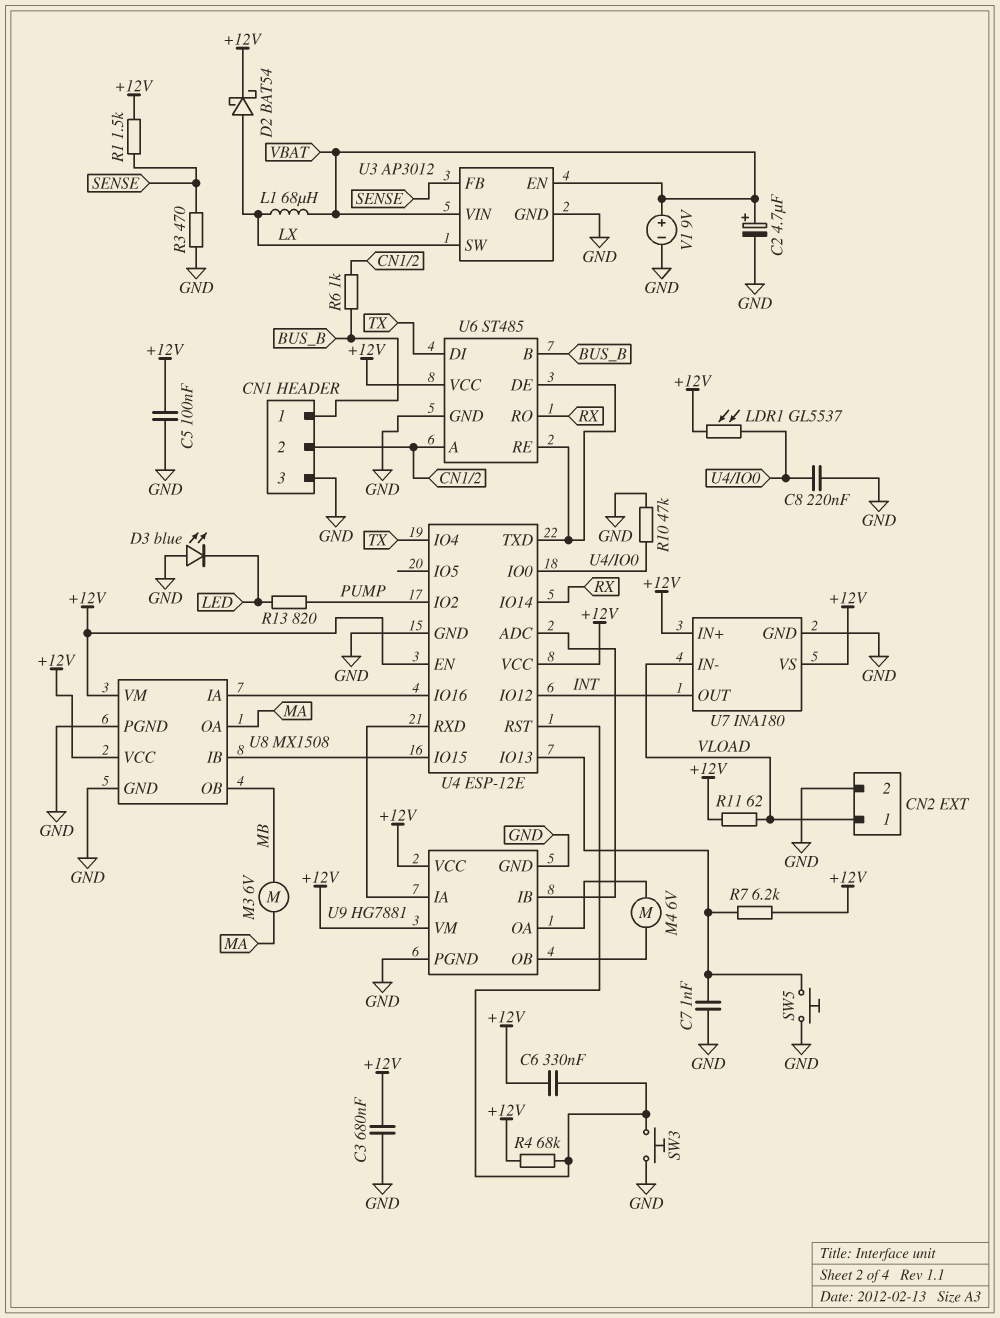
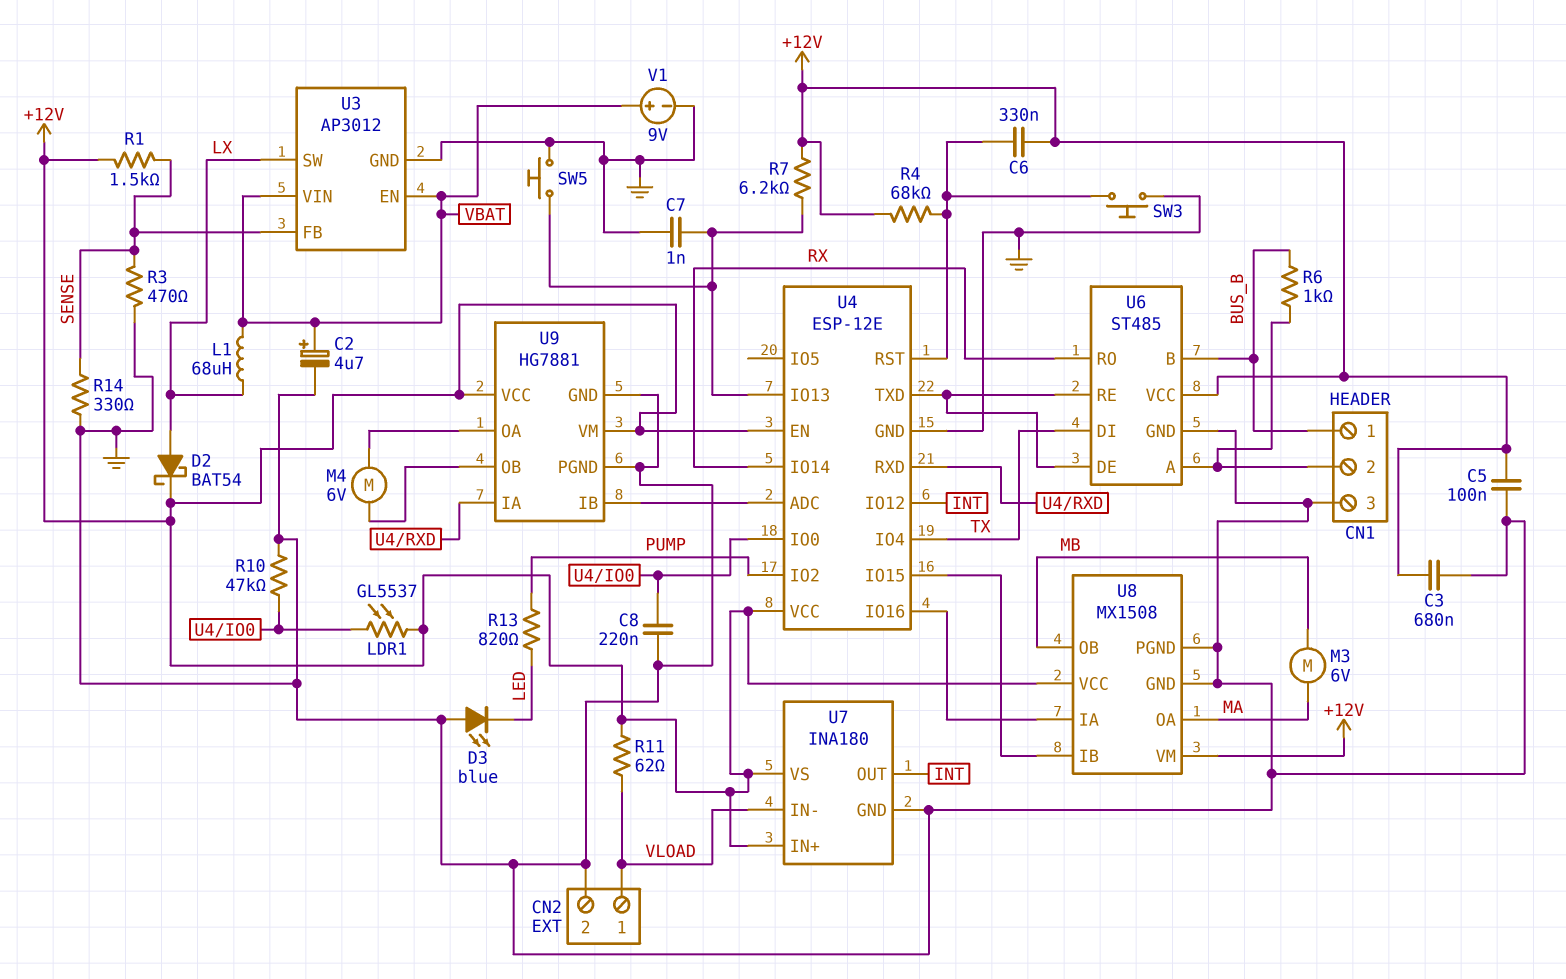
R14: none -> 330 (GND, SENSE)

